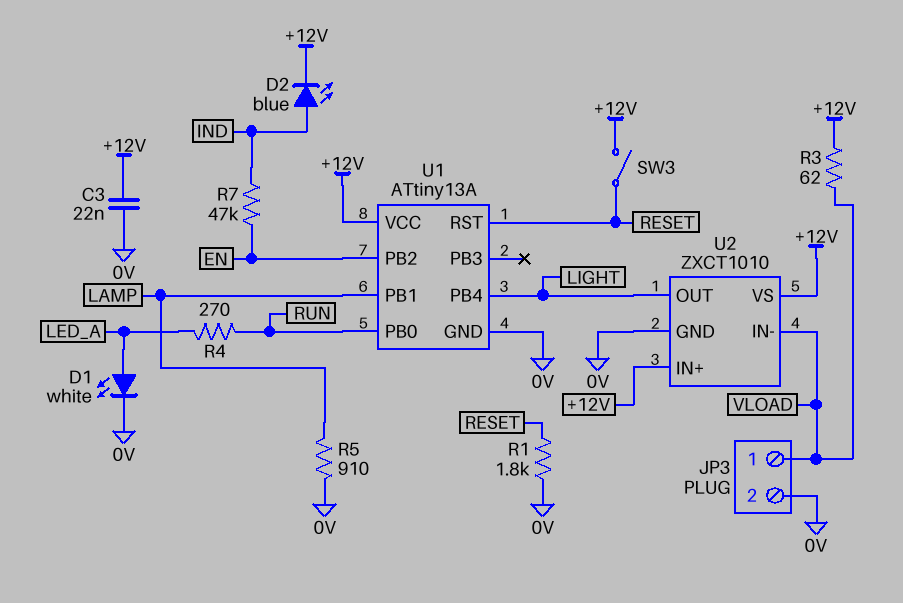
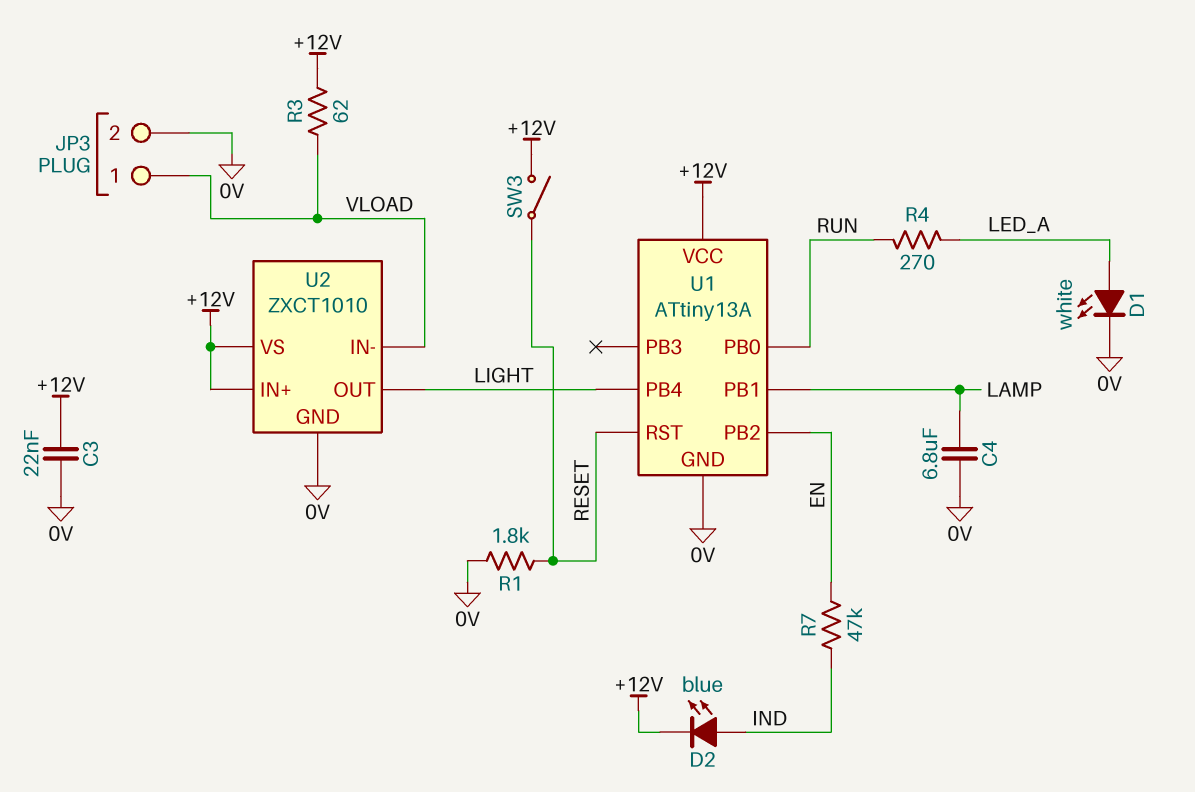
C4: none -> 6.8uF (0V, LAMP)
R5: 910 (0V, LAMP) -> none

